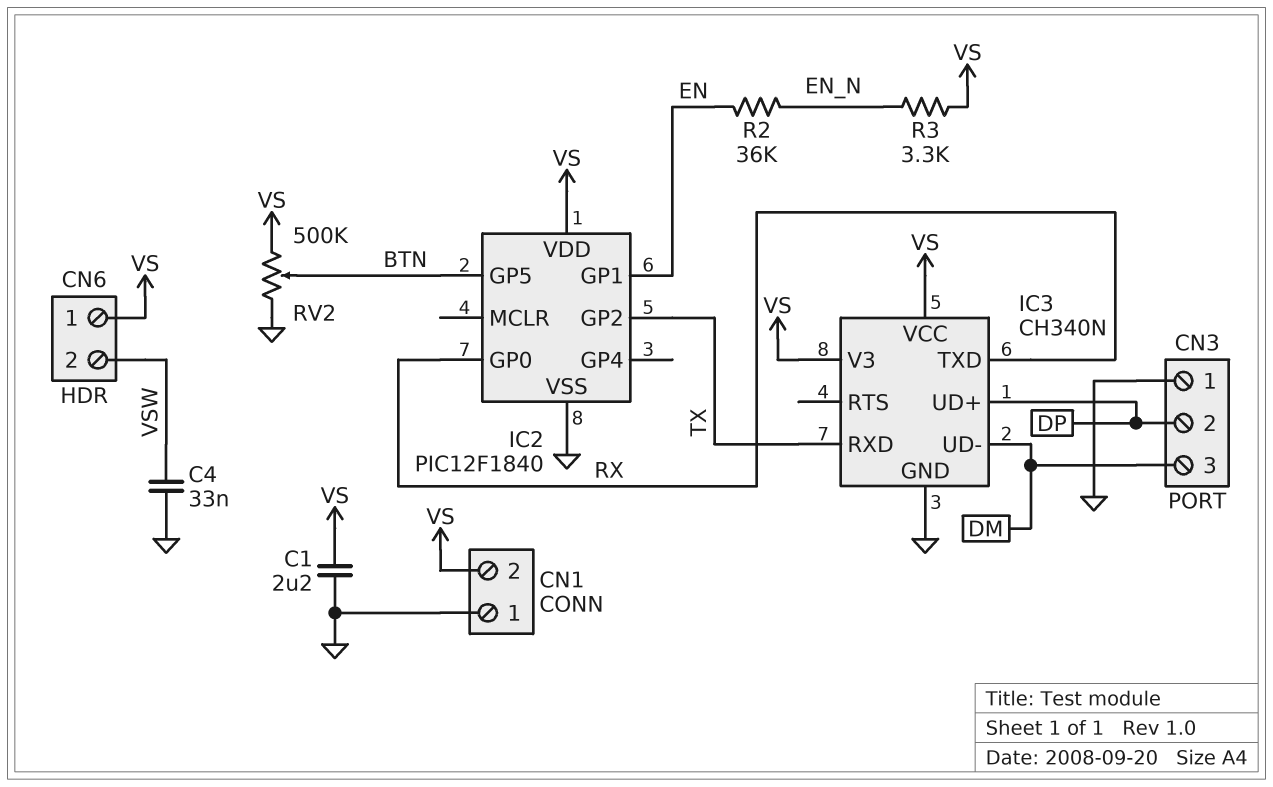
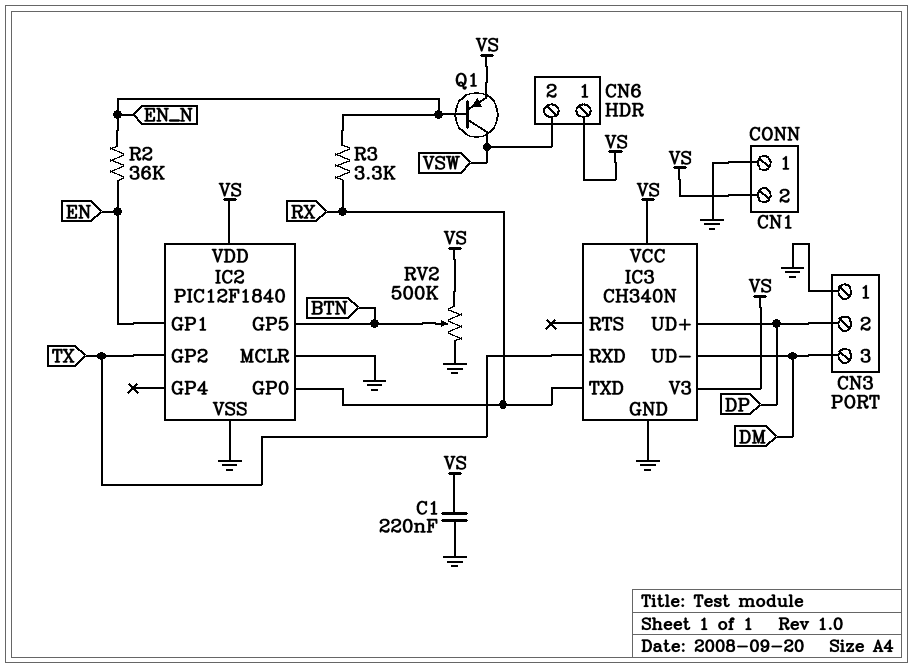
C1: 2.2uF (GND, VS) -> 220nF (GND, VS)
C4: 33nF (GND, VSW) -> none
IC2 pin MCLR: none -> GND
Q1: none -> PNP (B EN_N, C VSW, E VS)
R3: 3.3k (EN_N, VS) -> 3.3k (EN_N, RX)

